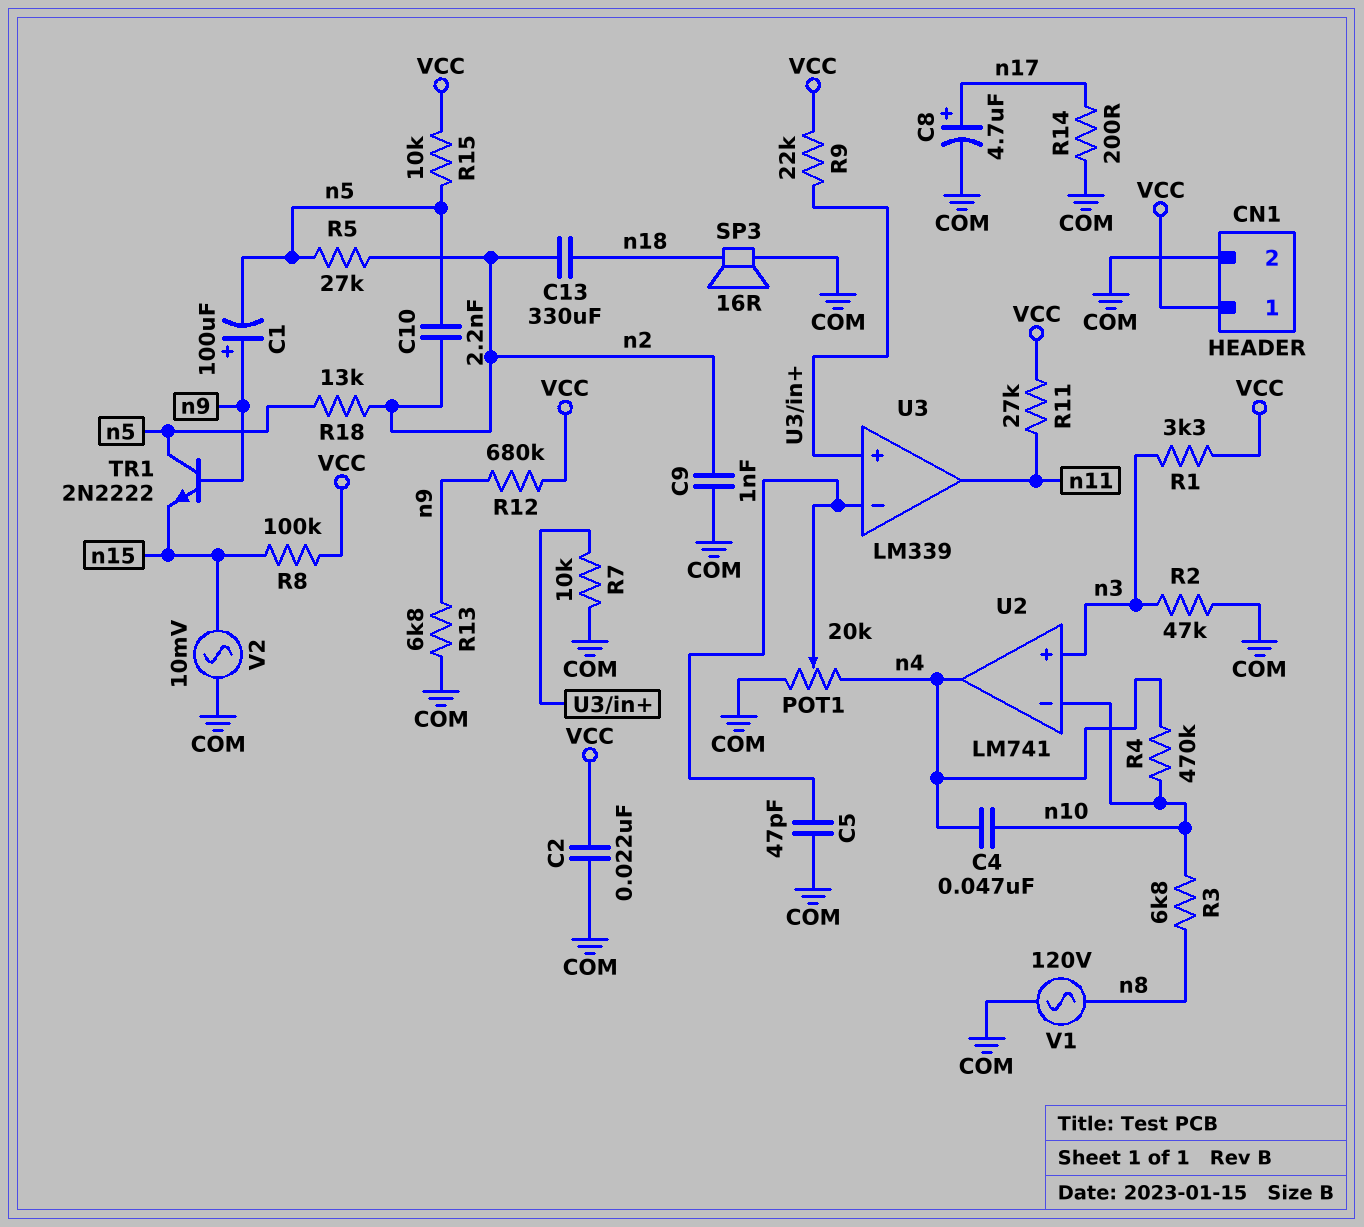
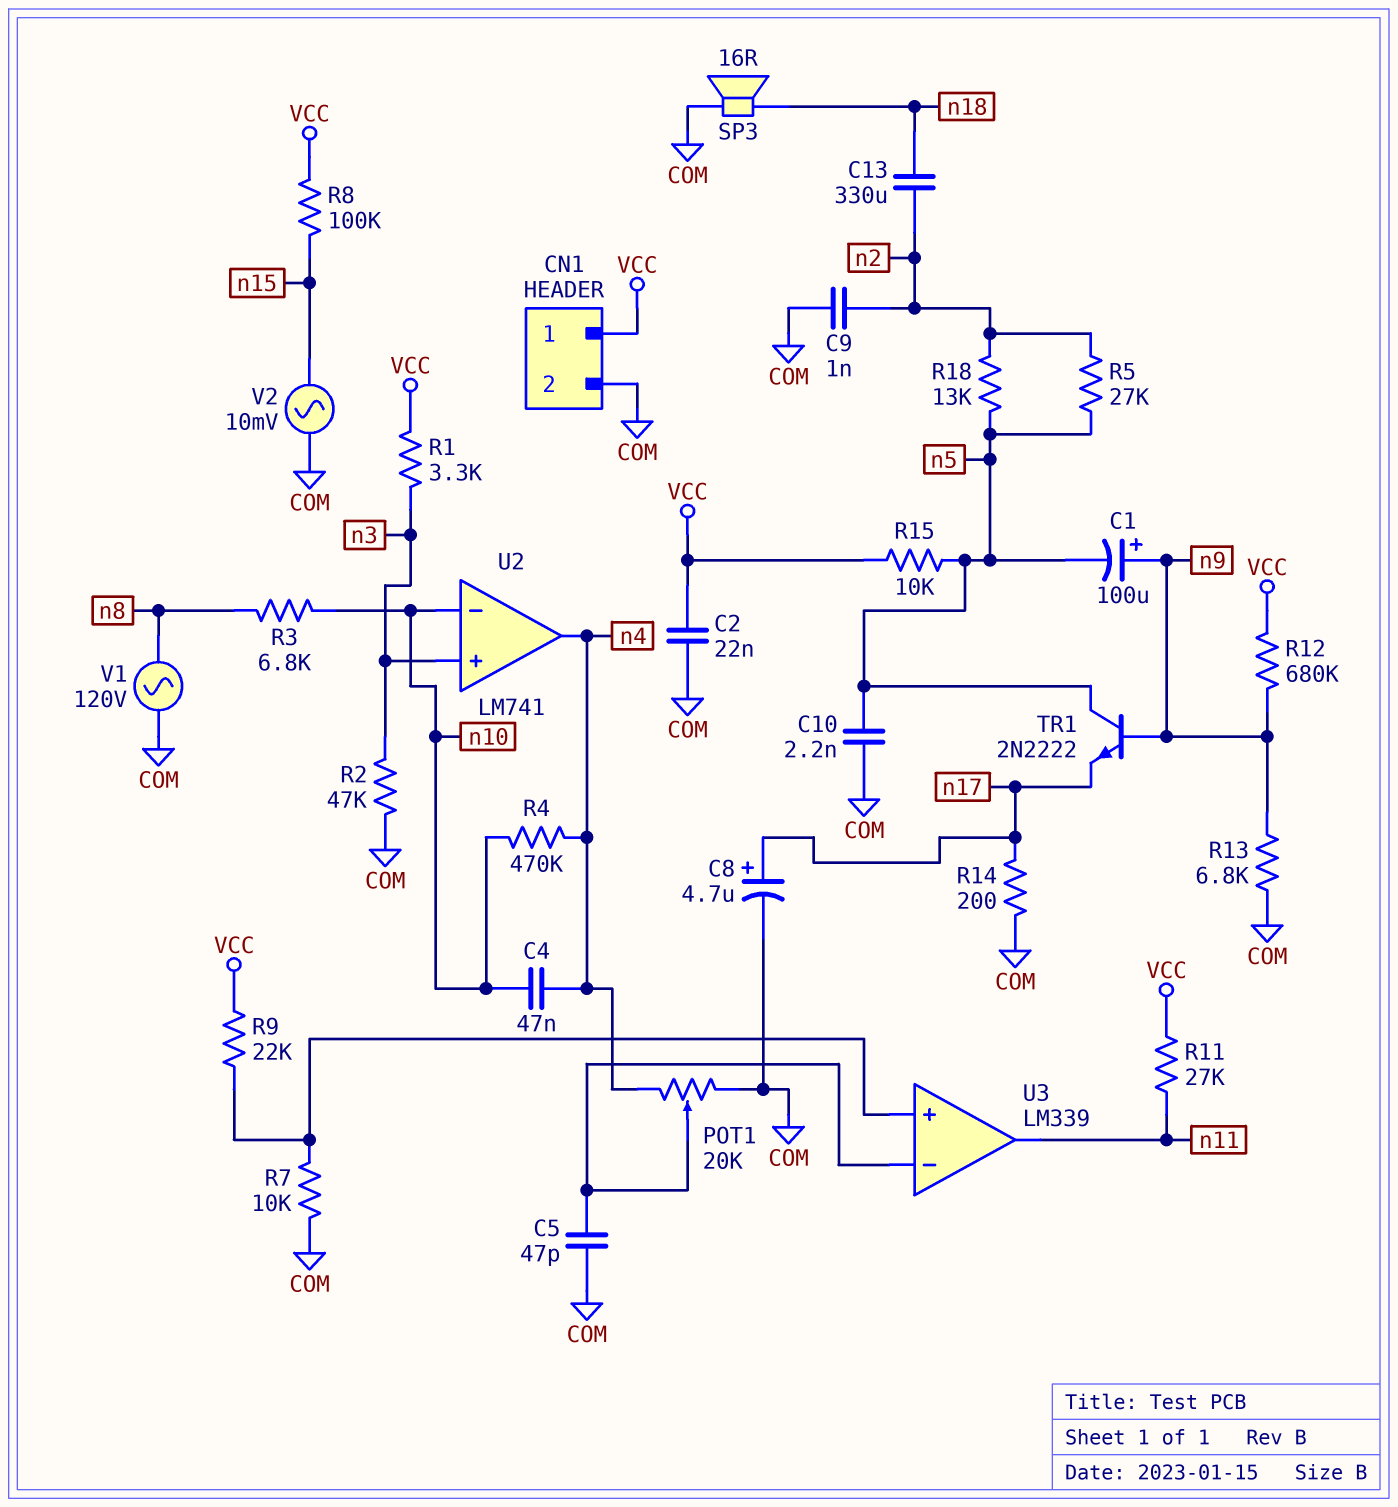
C10: 2.2nF (n2, n5) -> 2.2nF (COM, n5)
TR1: NPN 2N2222 (B n9, C n5, E n15) -> NPN 2N2222 (B n9, C n5, E n17)

